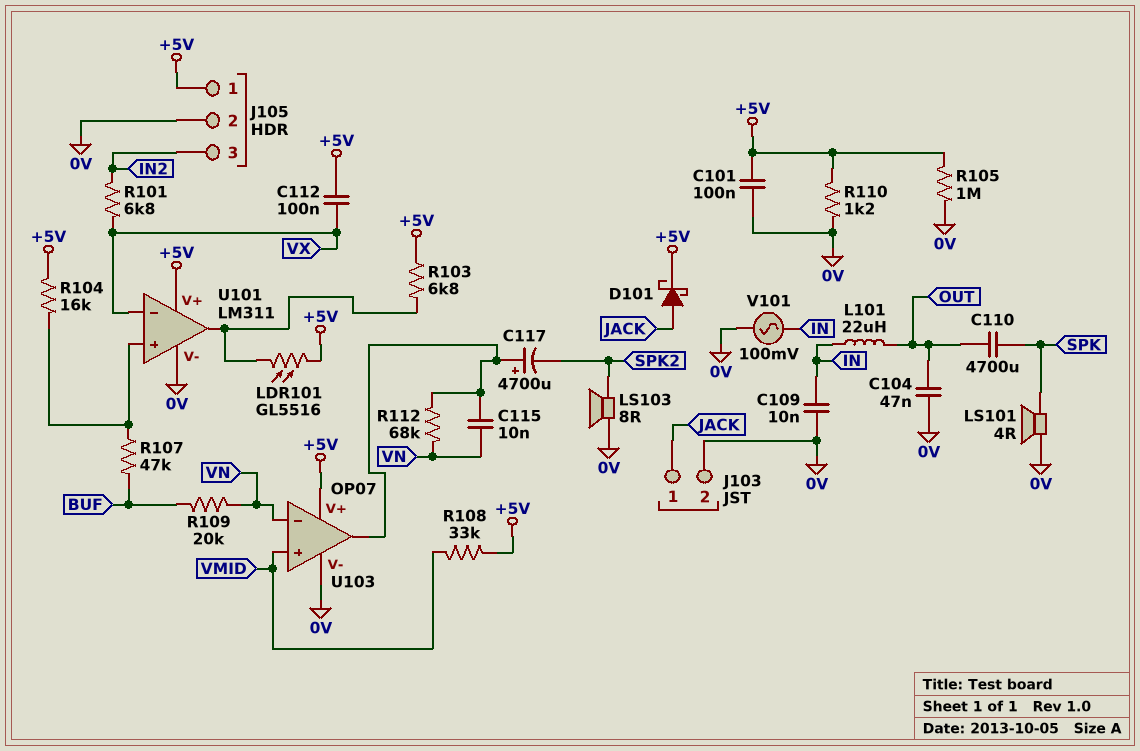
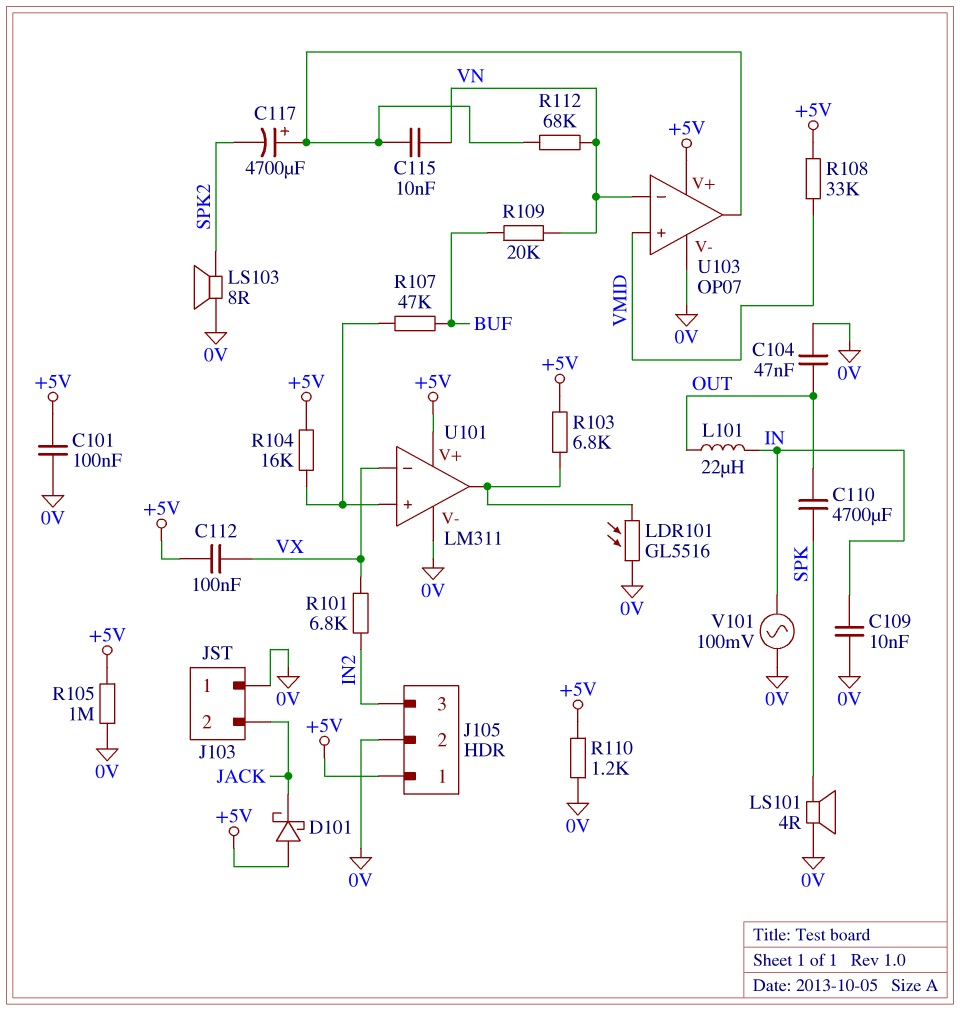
D101: schottky (A JACK, K +5V) -> schottky (A +5V, K JACK)
J103 pin 1: JACK -> 0V
J103 pin 2: 0V -> JACK
LDR101: GL5516 (+5V, U101/out) -> GL5516 (0V, U101/out)

